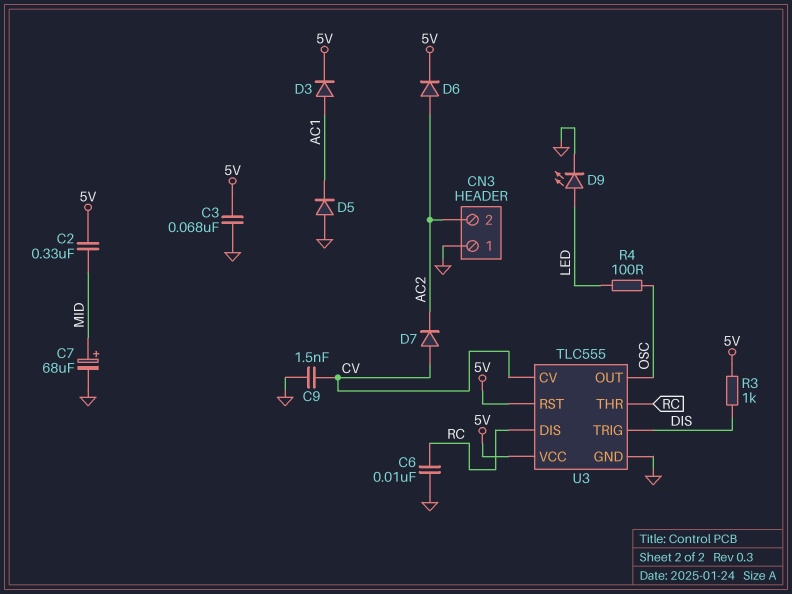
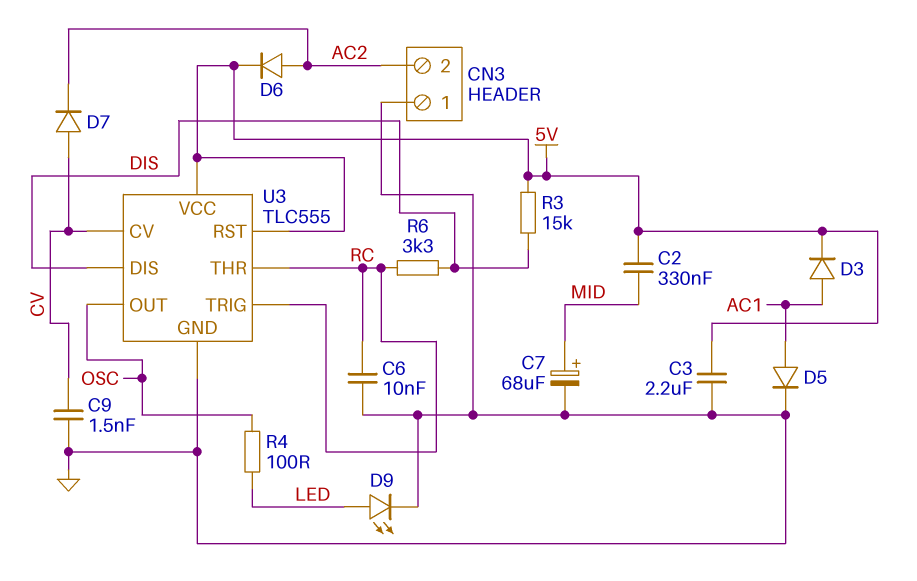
C3: 68nF (5V, GND) -> 2.2uF (5V, GND)
D5: diode (A GND, K AC1) -> diode (A AC1, K GND)
R3: 1k (5V, DIS) -> 15k (5V, DIS)
R6: none -> 3.3k (DIS, RC)
U3 pin DIS: RC -> DIS
U3 pin TRIG: DIS -> RC

